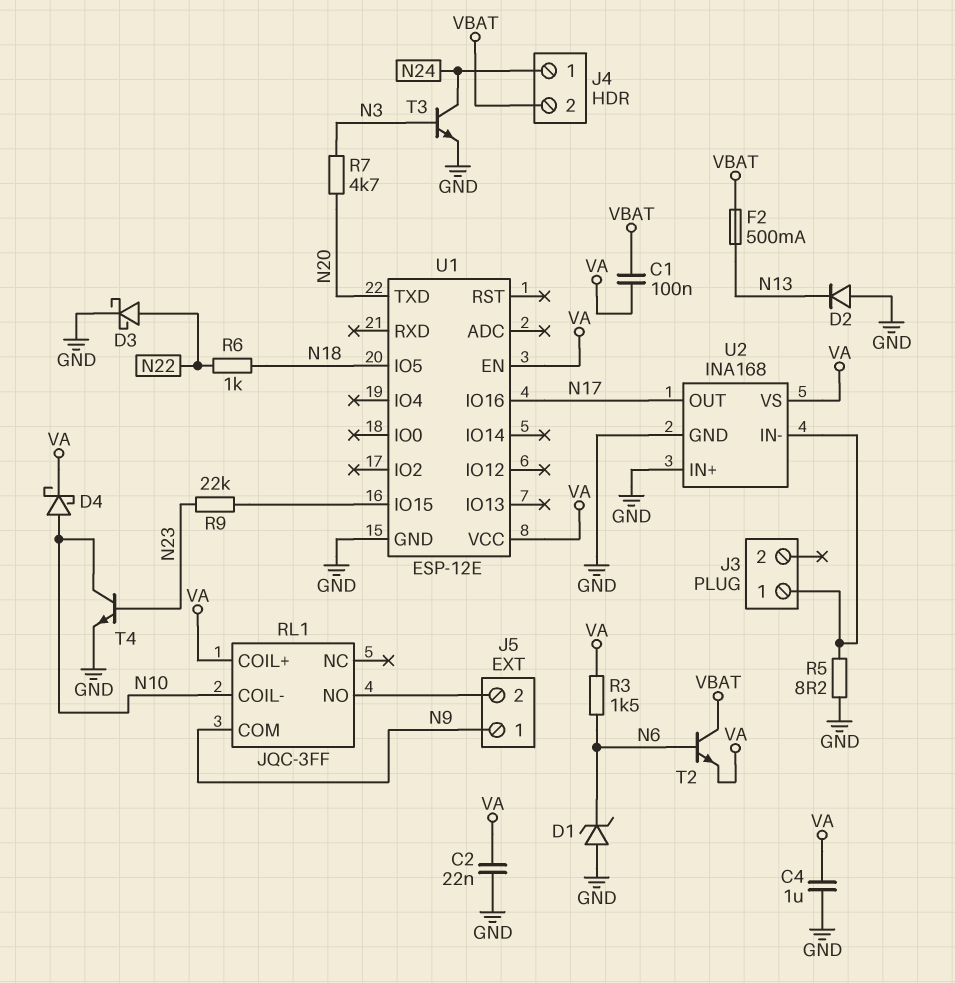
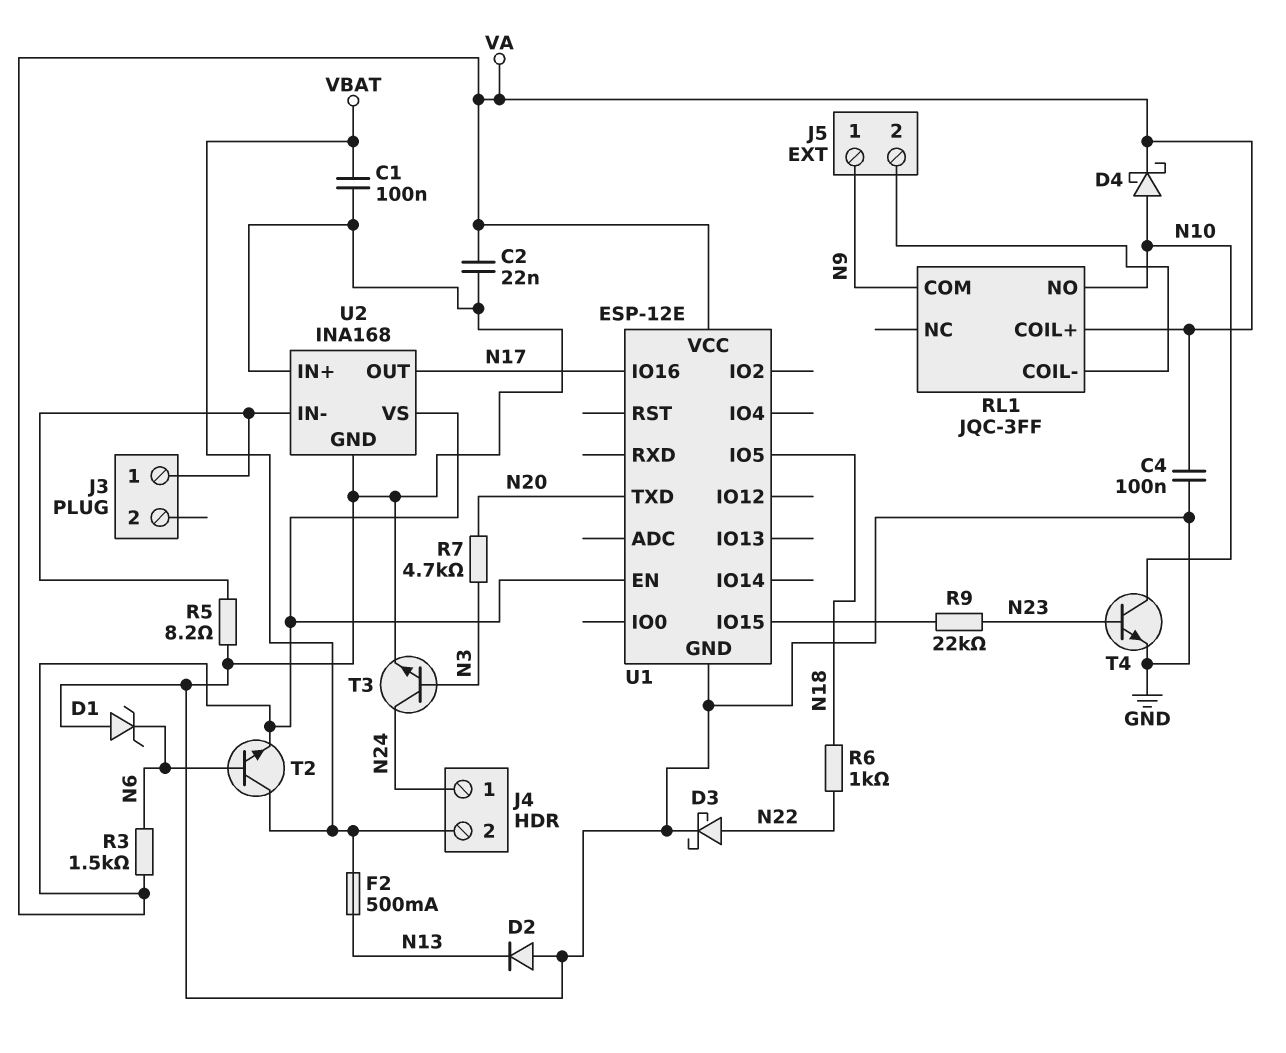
C1: 100nF (VA, VBAT) -> 100nF (GND, VBAT)
C4: 1uF (GND, VA) -> 100nF (GND, VA)
RL1 pin COIL-: N10 -> J5/2
RL1 pin NO: J5/2 -> N10

